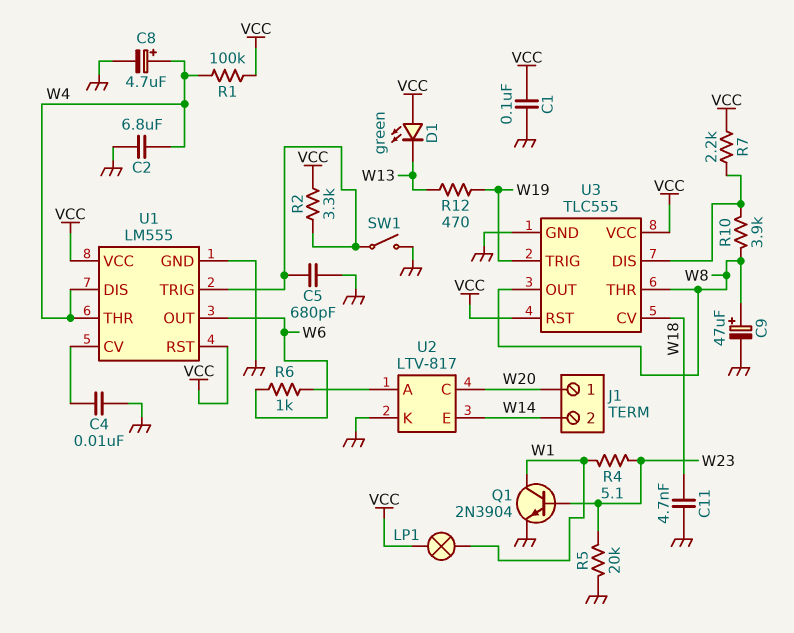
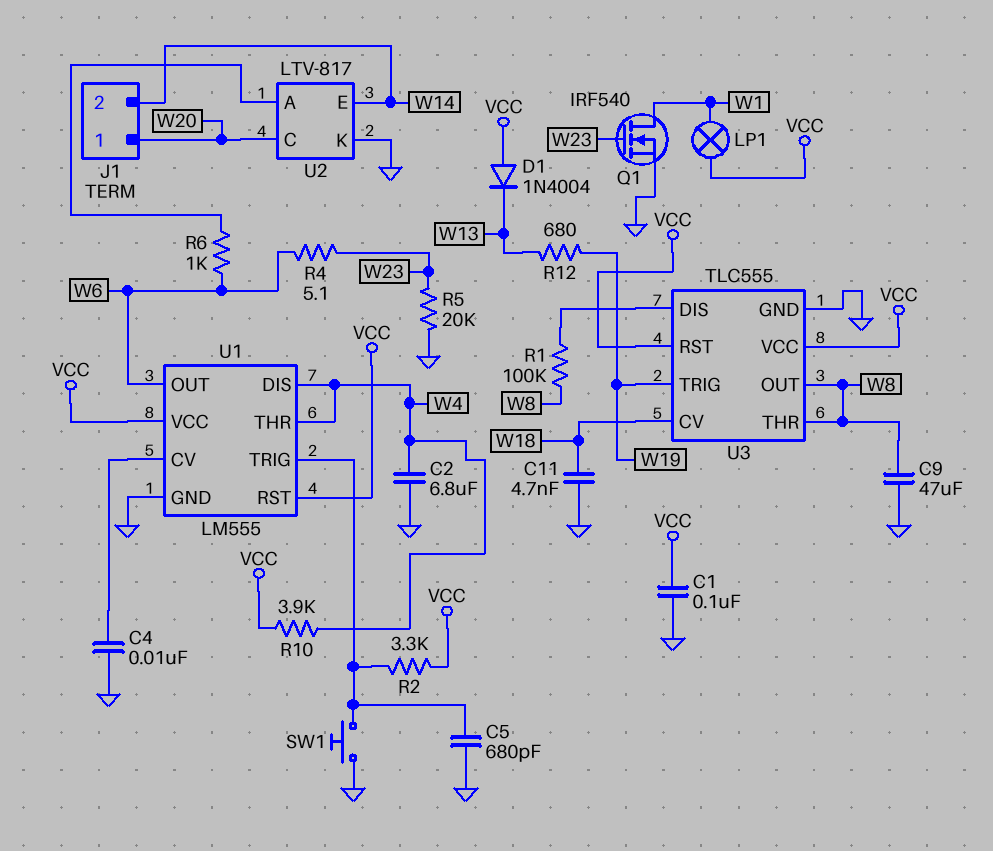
C8: 4.7uF (plus W4, minus GND) -> none
C9: 47uF (plus W8, minus GND) -> 47uF (GND, W8)
D1: LED green (A VCC, K W13) -> diode 1N4004 (A VCC, K W13)
Q1: NPN 2N3904 (B W23, C W1, E GND) -> NMOS IRF540 (G W23, D W1, S GND)
R1: 100k (VCC, W4) -> 100k (U3/DIS, W8)
R4: 5.1 (W1, W23) -> 5.1 (W6, W23)
R7: 2.2k (U3/DIS, VCC) -> none
R10: 3.9k (U3/DIS, W8) -> 3.9k (VCC, W4)
R12: 470 (W13, W19) -> 680 (W13, W19)
SW1: switch (GND, U1/TRIG) -> button (GND, U1/TRIG)

